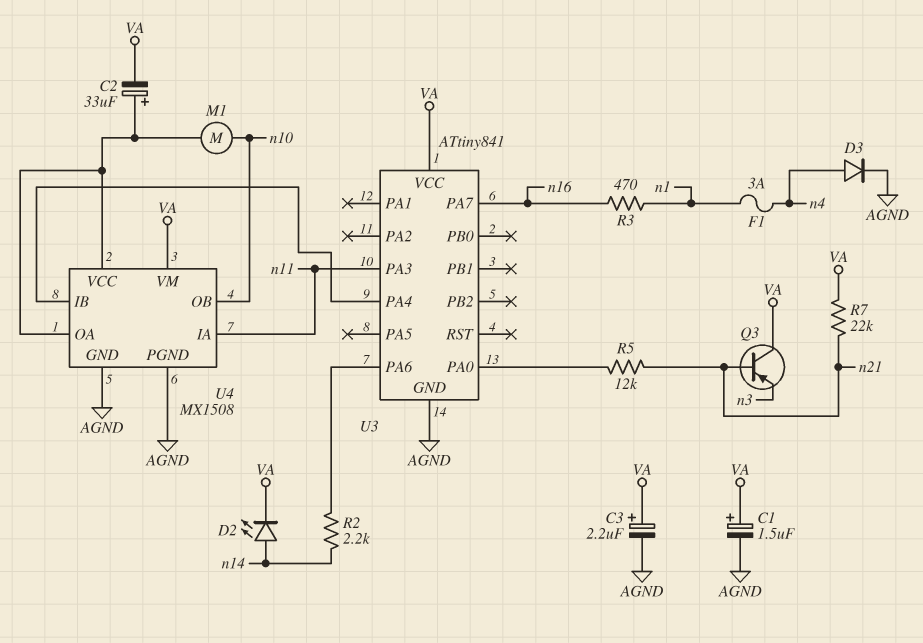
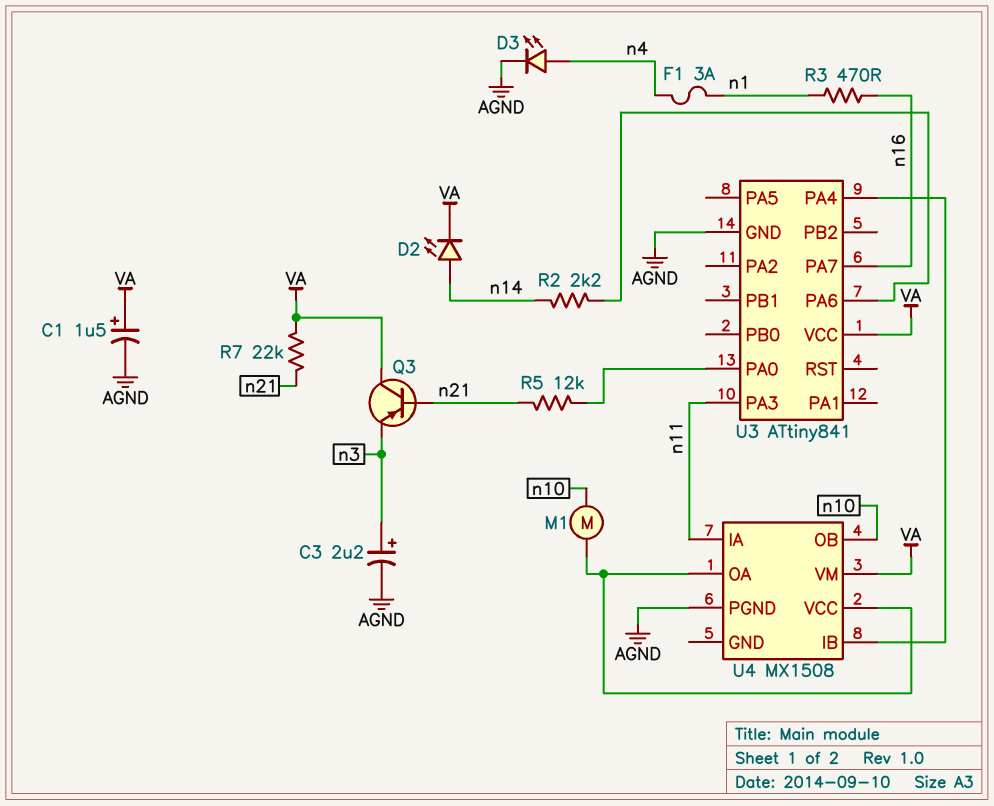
C2: 33uF (plus U4/OA, minus VA) -> none
C3: 2.2uF (plus VA, minus AGND) -> 2.2uF (plus n3, minus AGND)
D3: diode (A n4, K AGND) -> LED (A n4, K AGND)
U4 pin GND: AGND -> none

